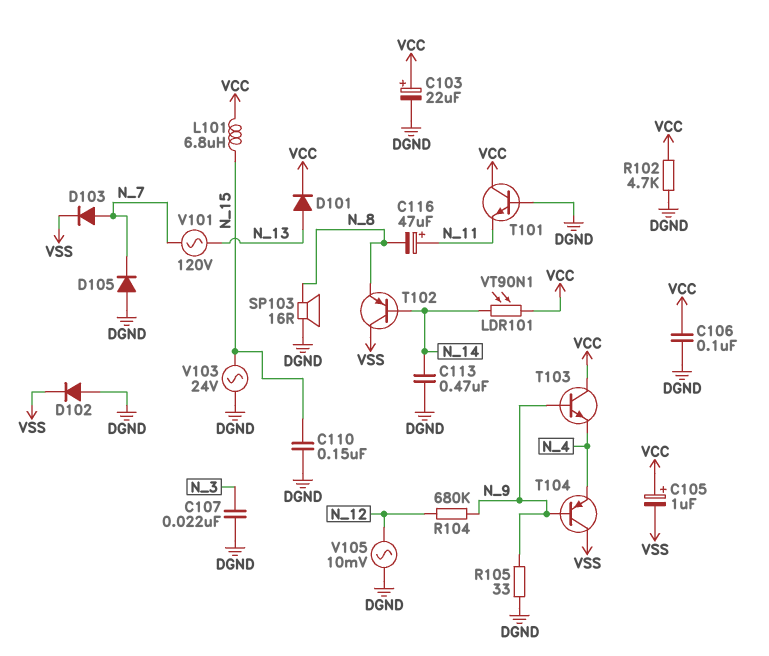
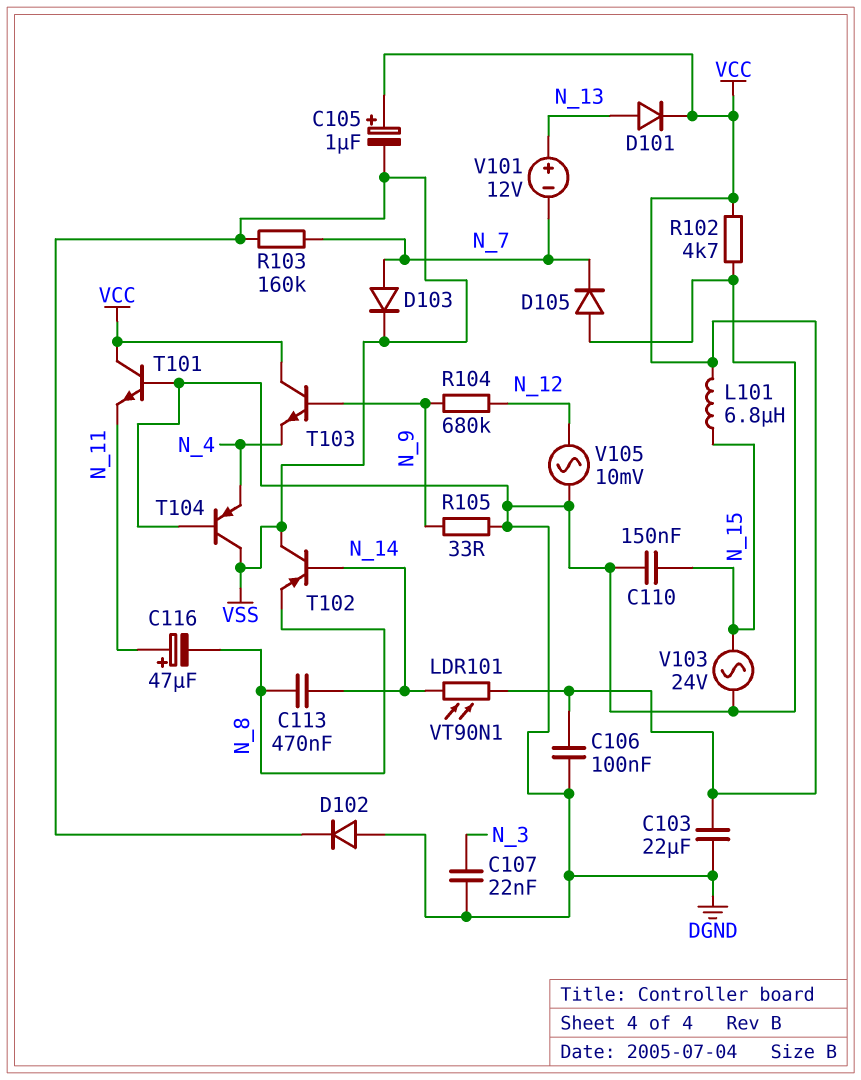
C103: 22uF (plus VCC, minus DGND) -> 22uF (DGND, VCC)
C113: 470nF (DGND, N_14) -> 470nF (N_8, N_14)
R103: none -> 160k (N_7, VSS)
SP103: speaker 16R (DGND, N_8) -> none
T104: PNP (B N_9, C VSS, E N_4) -> PNP (B DGND, C VSS, E N_4)
V101: AC 120V (N_7, N_13) -> 12V (plus N_13, minus N_7)

